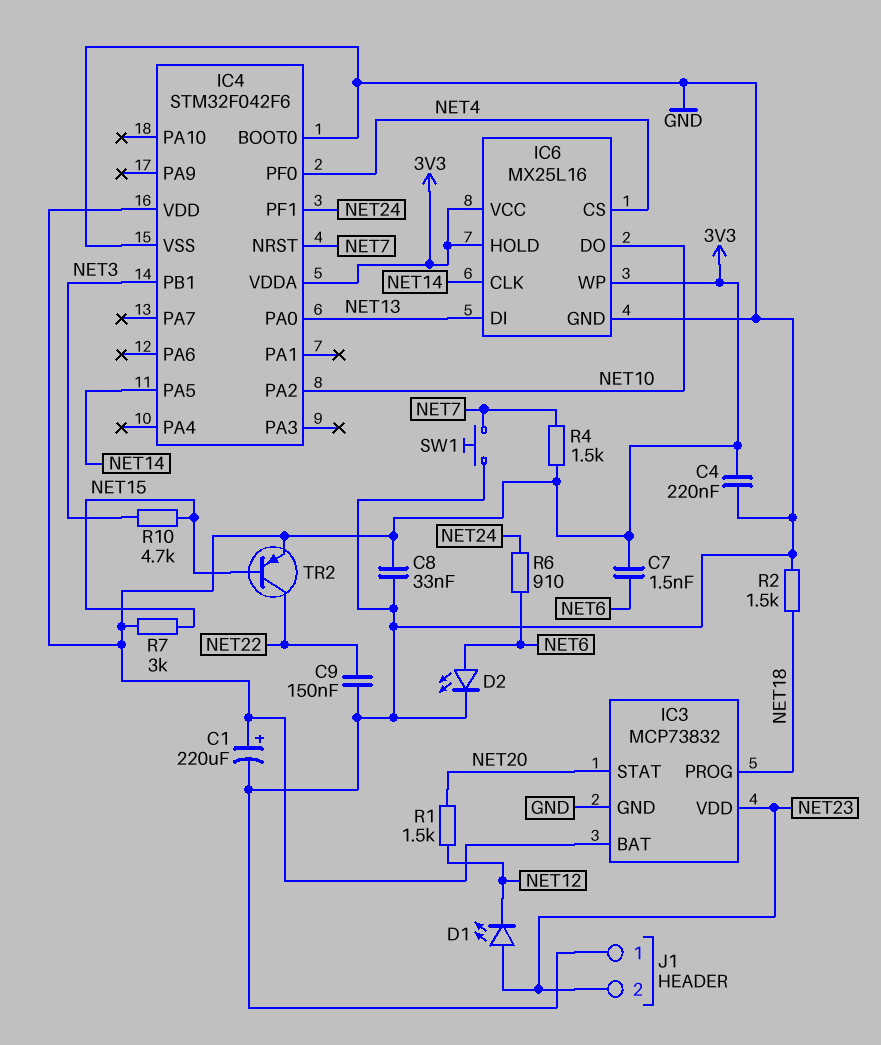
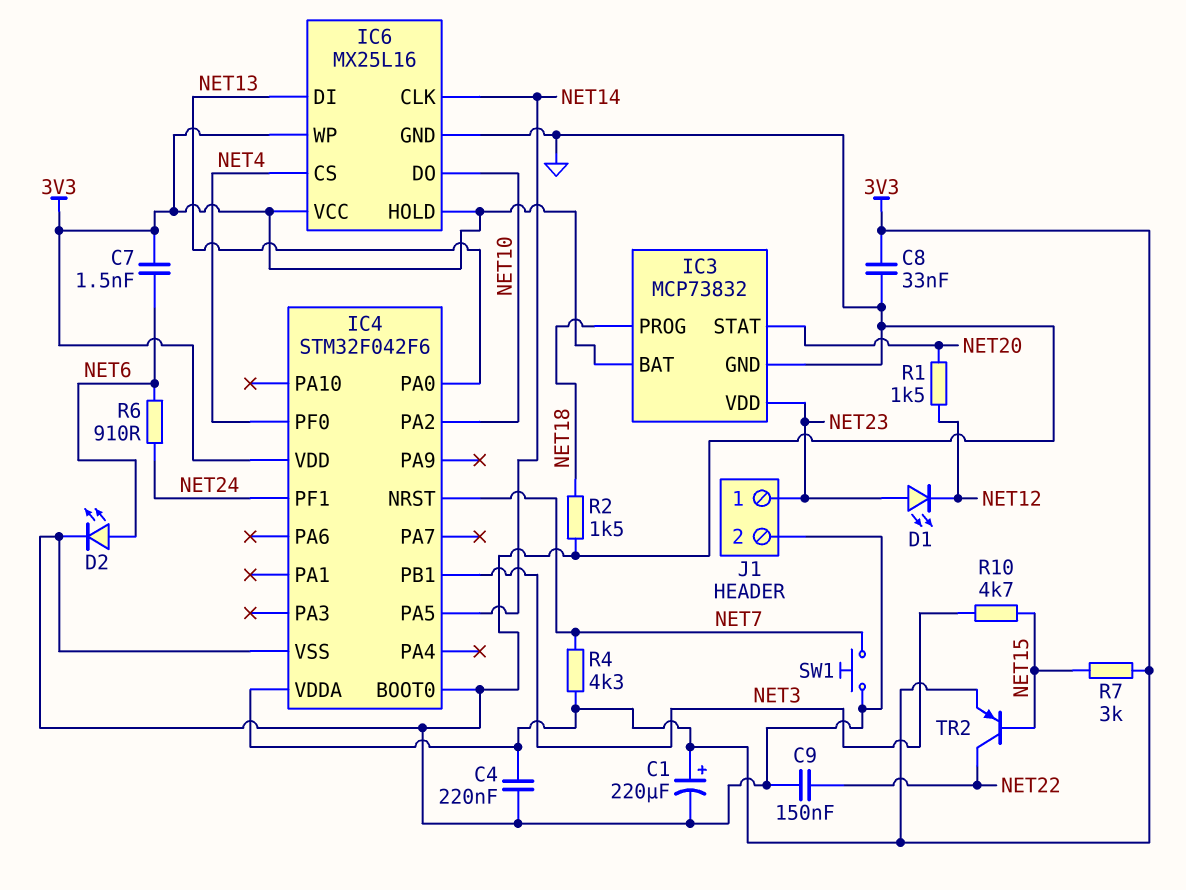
J1 pin 1: GND -> NET23
J1 pin 2: NET23 -> GND
R4: 1.5k (3V3, NET7) -> 4.3k (3V3, NET7)

